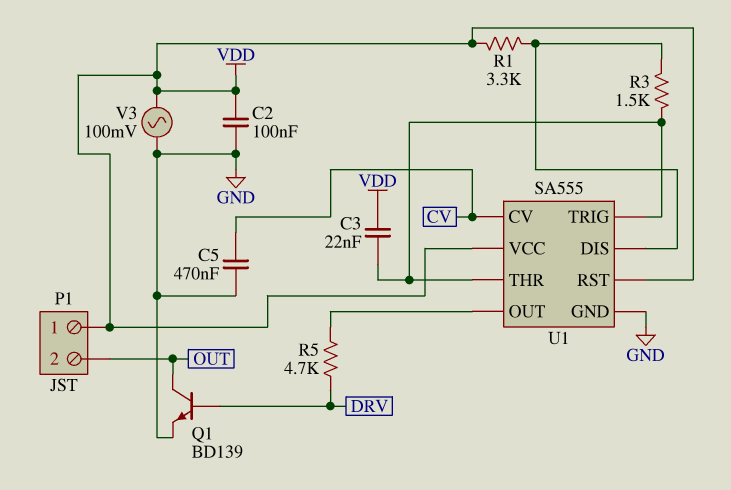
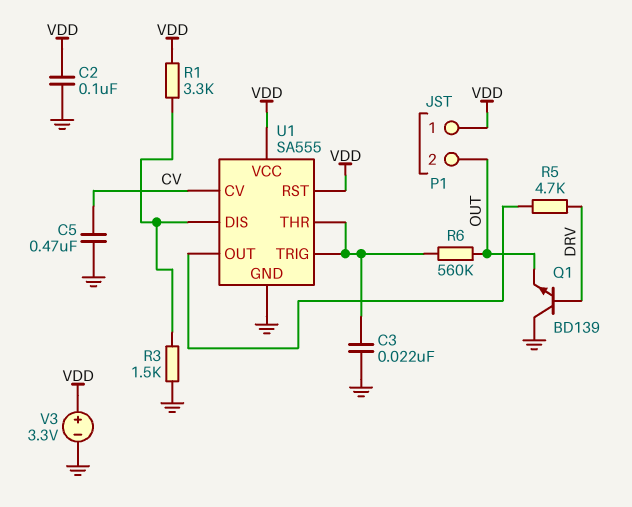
C3: 22nF (U1/THR, VDD) -> 22nF (GND, U1/THR)
Q1: NPN BD139 (B DRV, C OUT, E GND) -> NPN BD139 (B DRV, C GND, E OUT)
R3: 1.5k (U1/DIS, U1/THR) -> 1.5k (GND, U1/DIS)
R6: none -> 560k (OUT, U1/THR)
V3: AC 100mV (GND, VDD) -> 3.3V (plus VDD, minus GND)

